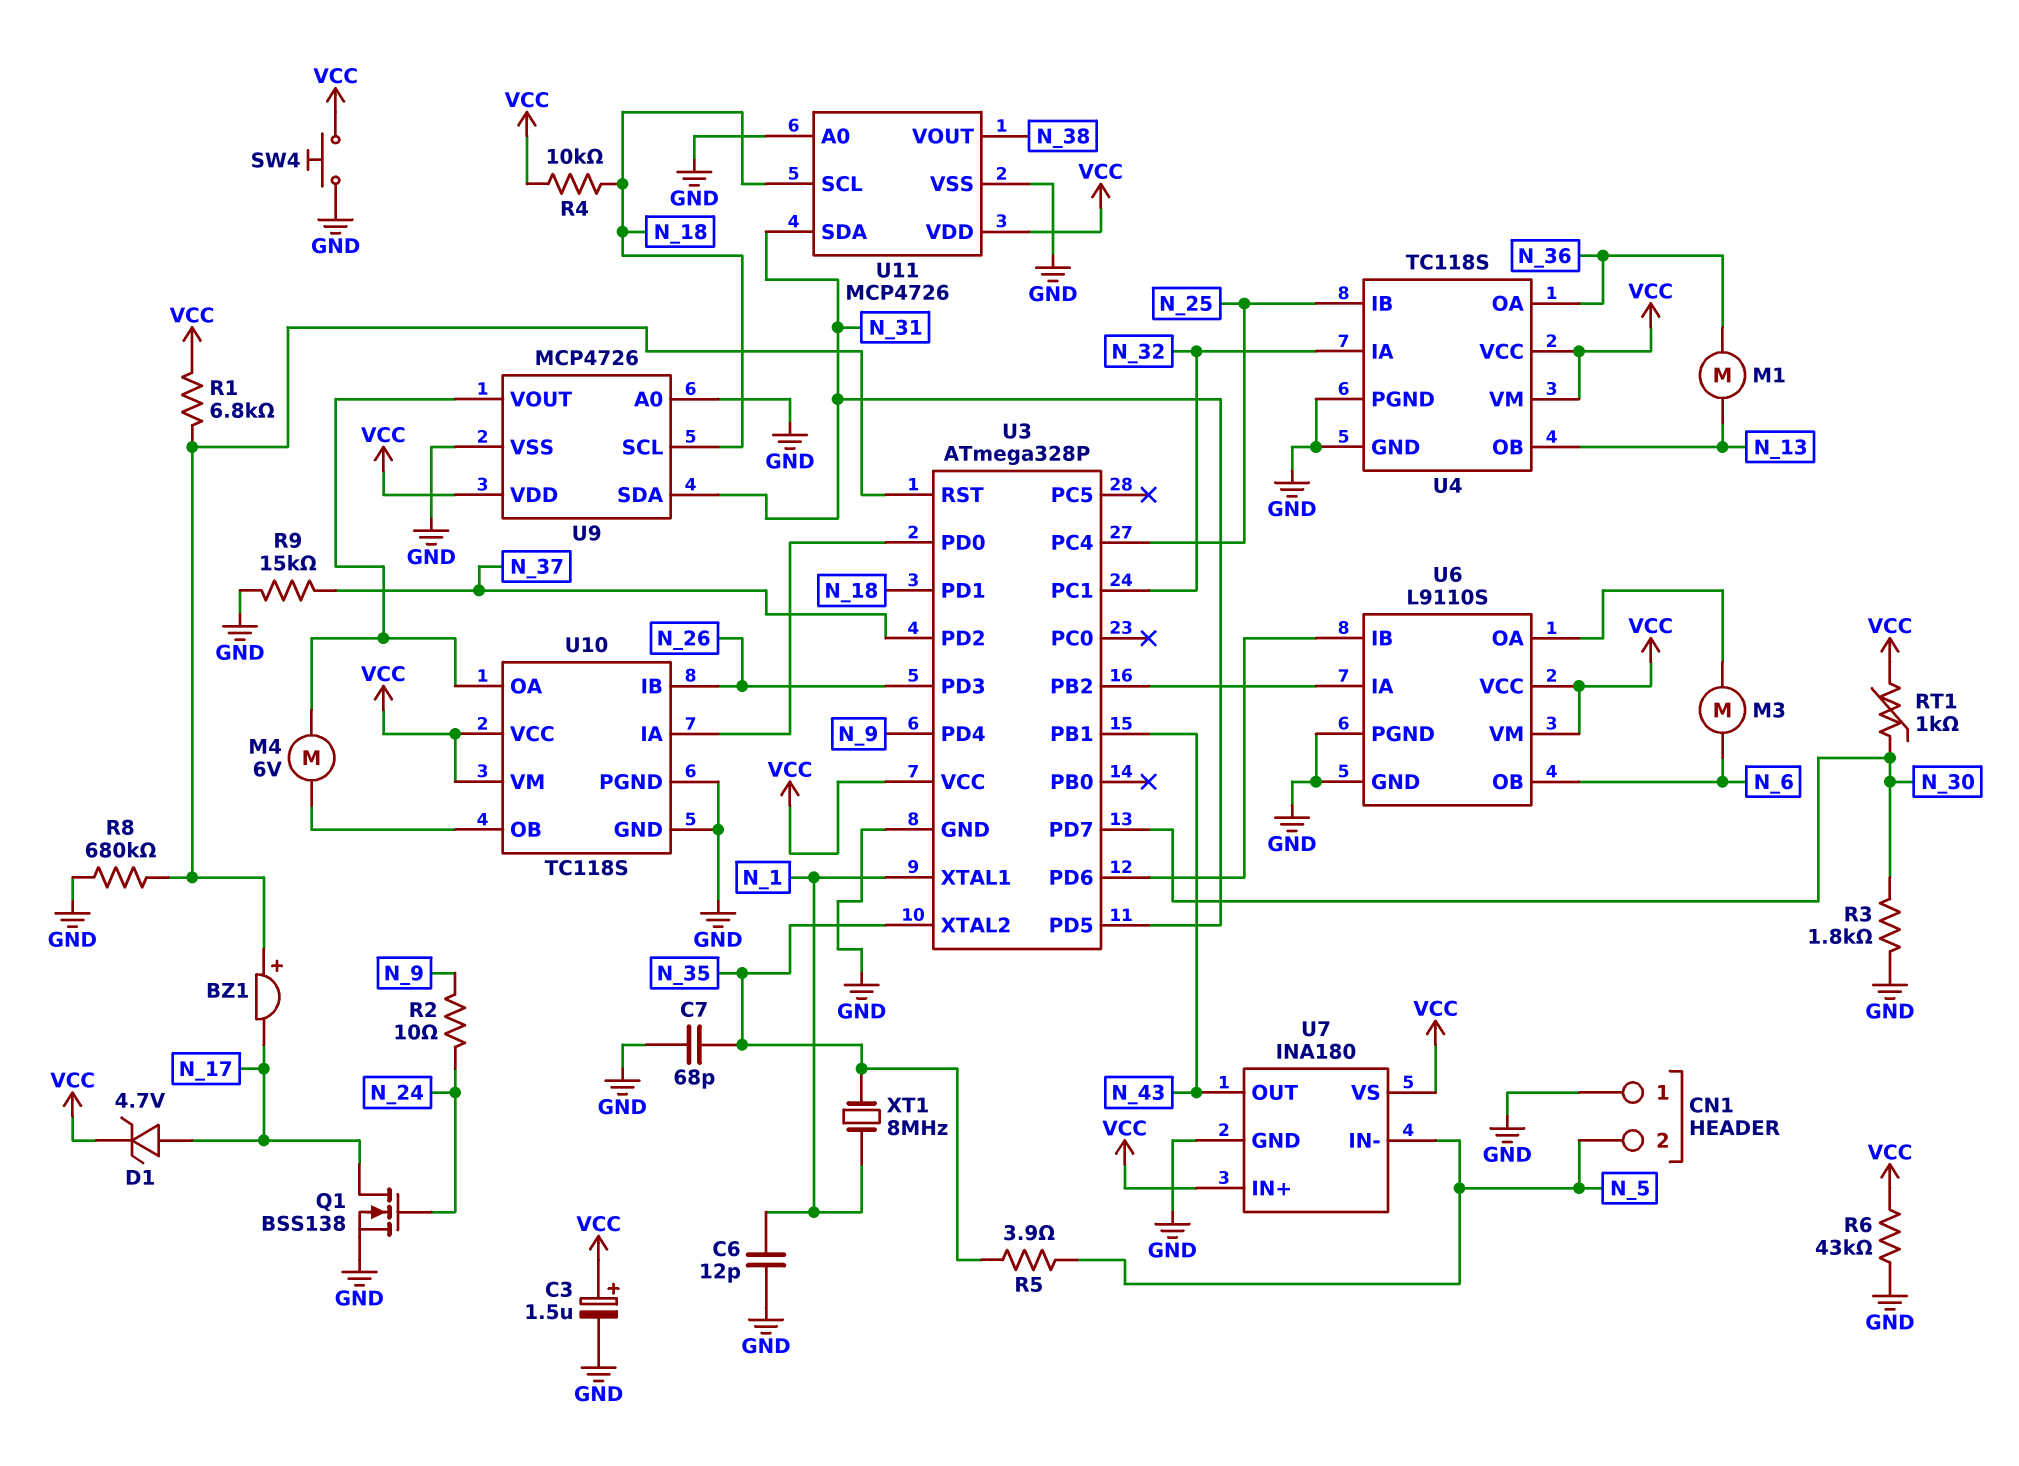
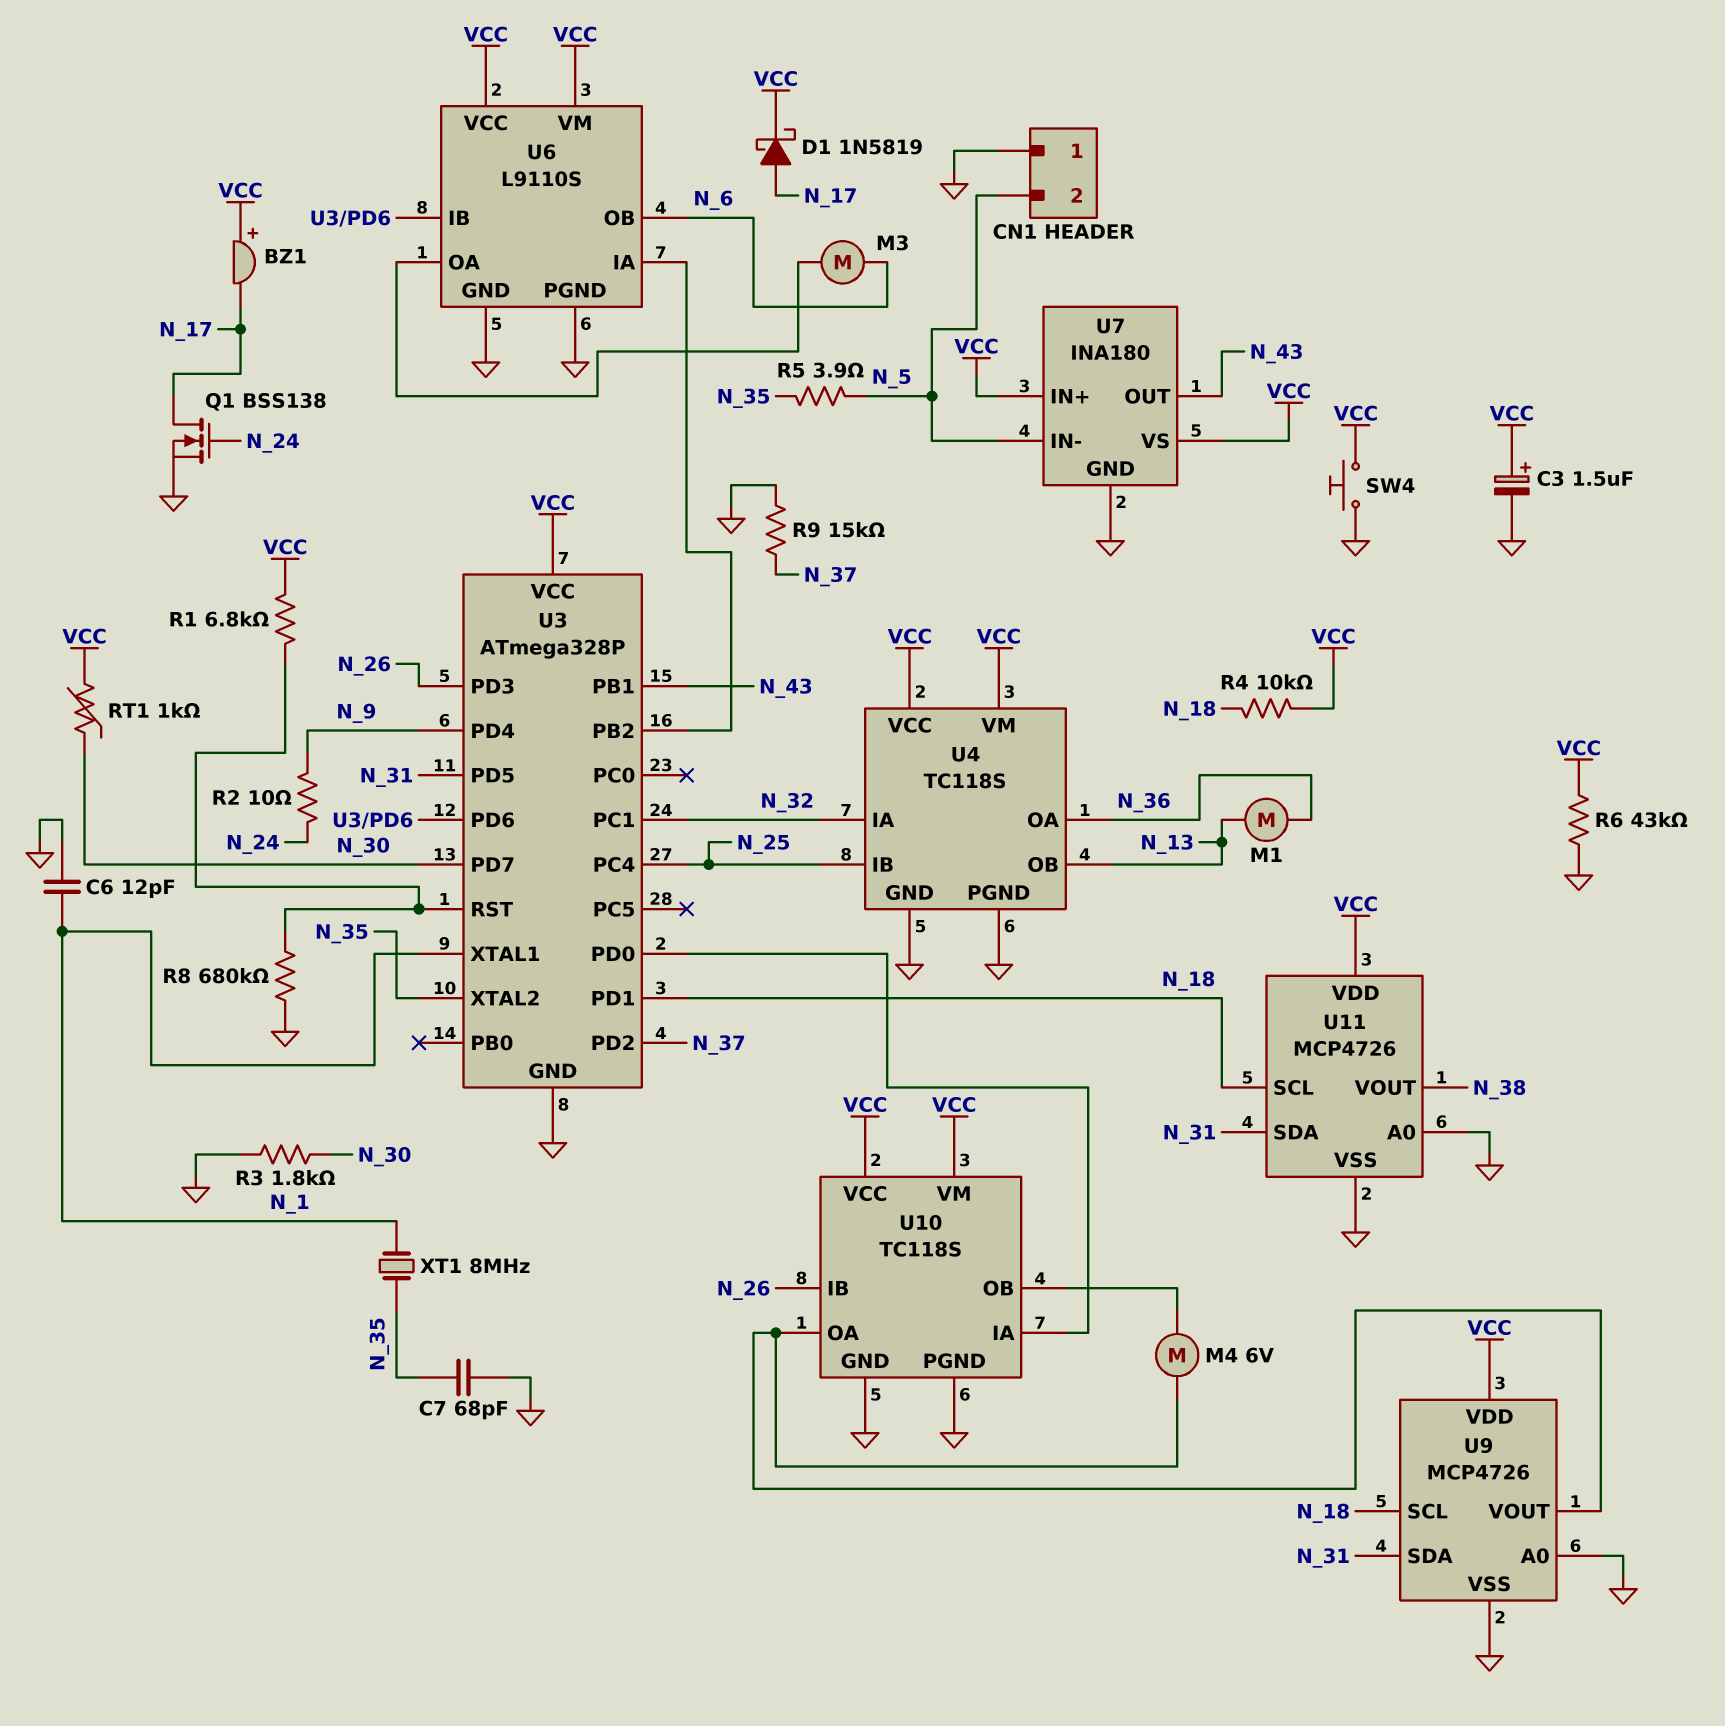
BZ1: buzzer (plus U3/RST, minus N_17) -> buzzer (plus VCC, minus N_17)
D1: zener 4.7V (A N_17, K VCC) -> schottky 1N5819 (A N_17, K VCC)

